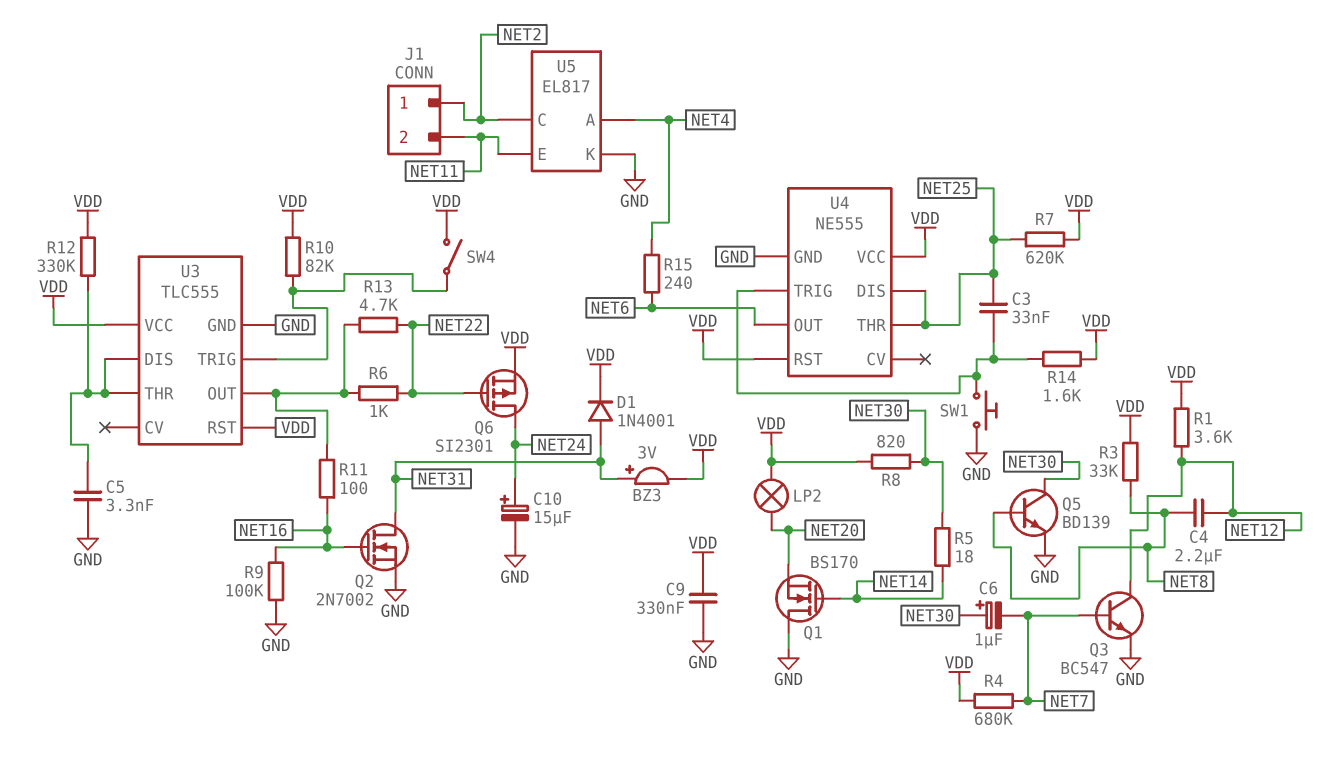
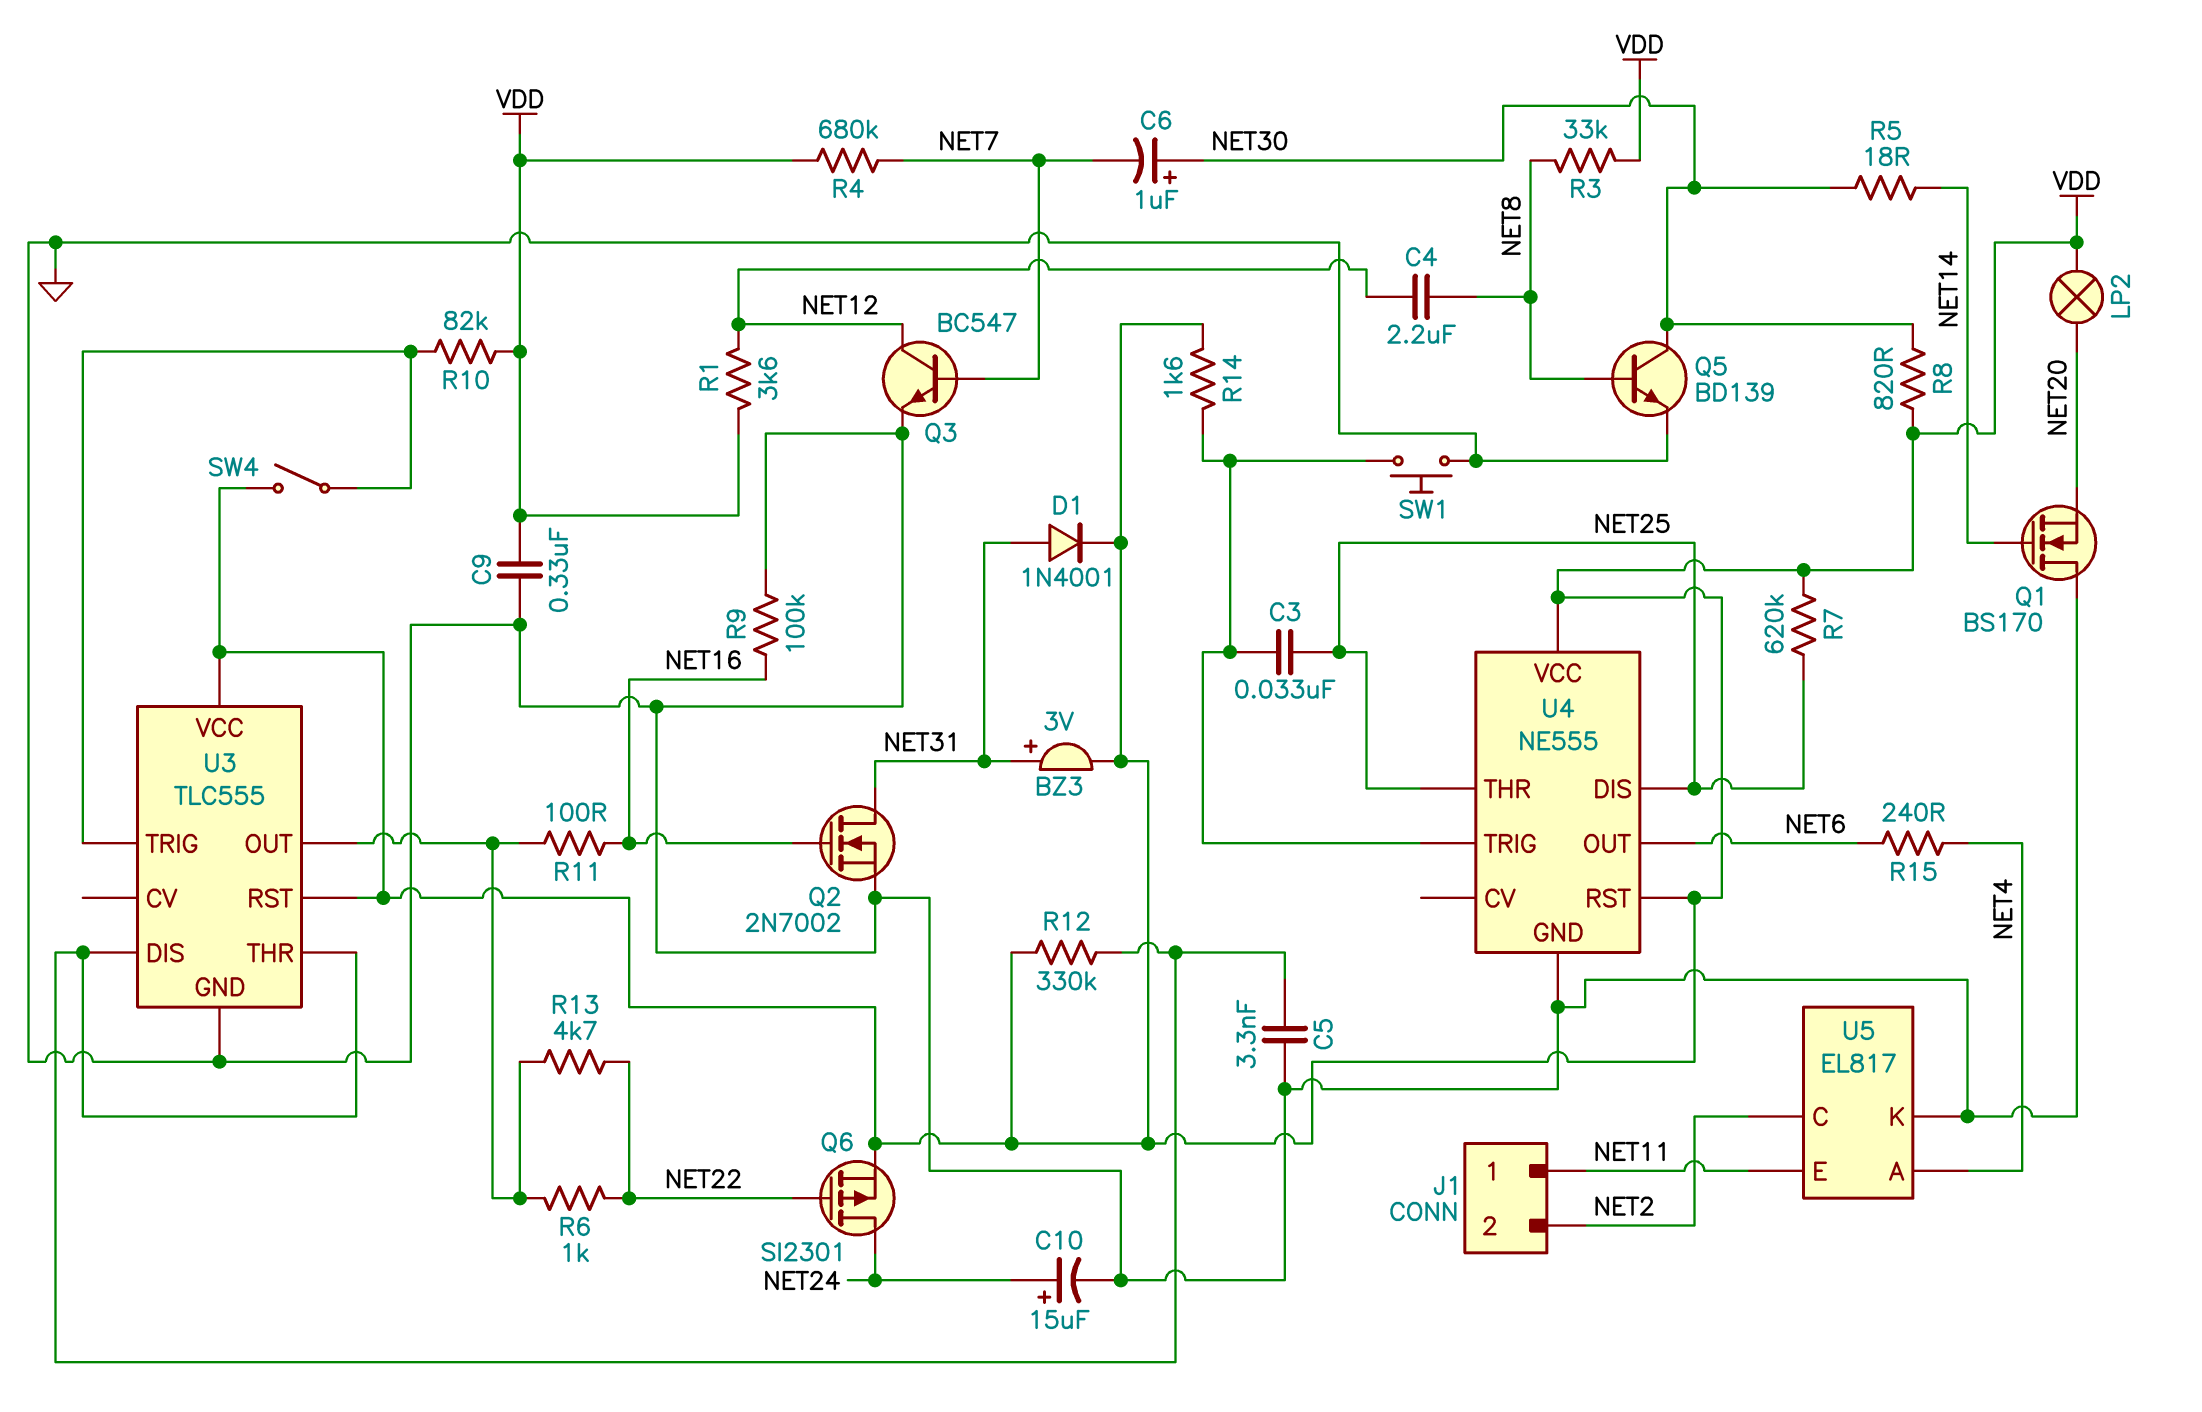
J1 pin 1: NET2 -> NET11
J1 pin 2: NET11 -> NET2

